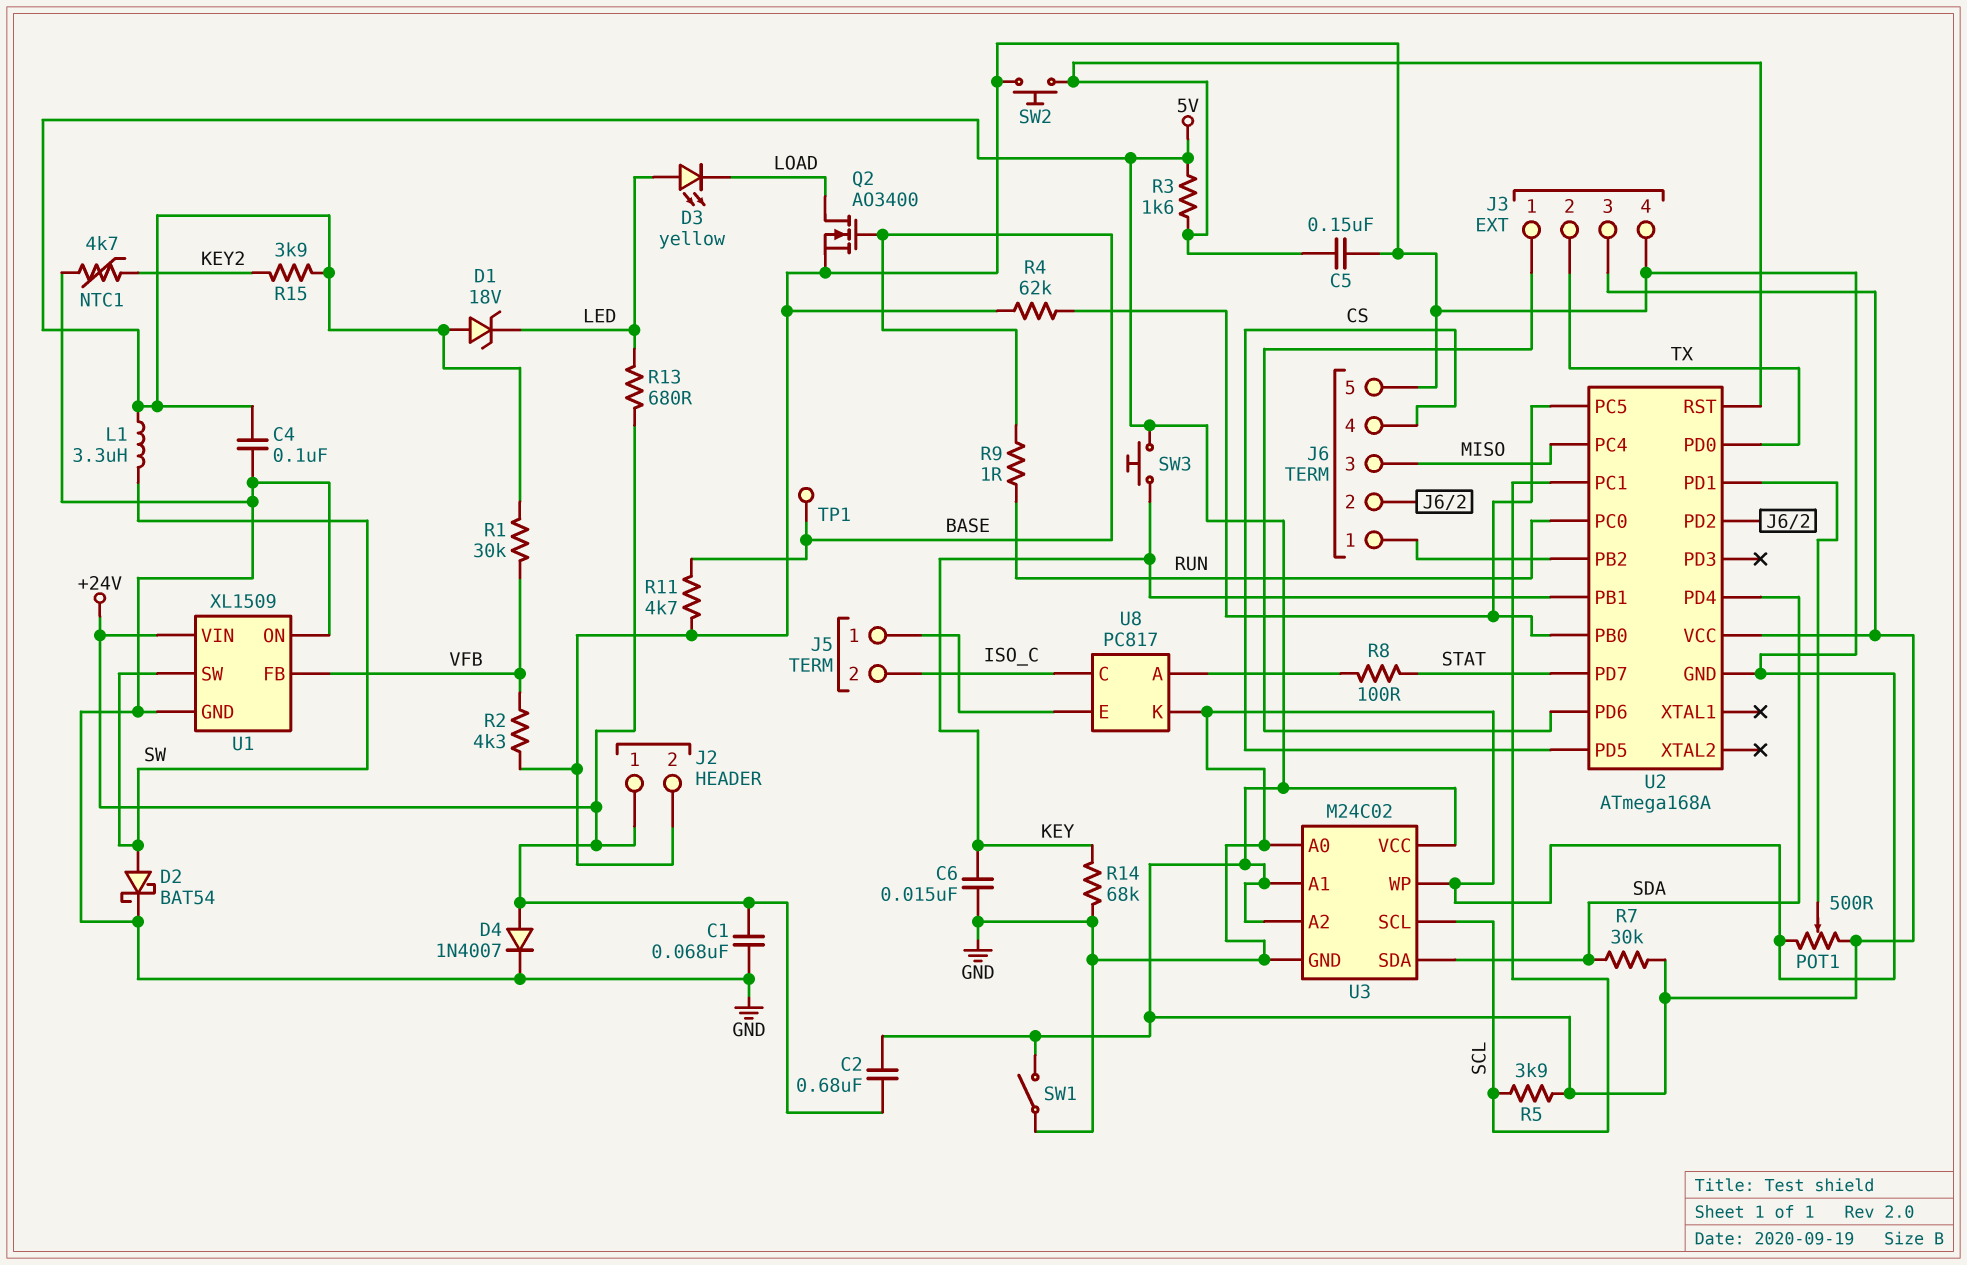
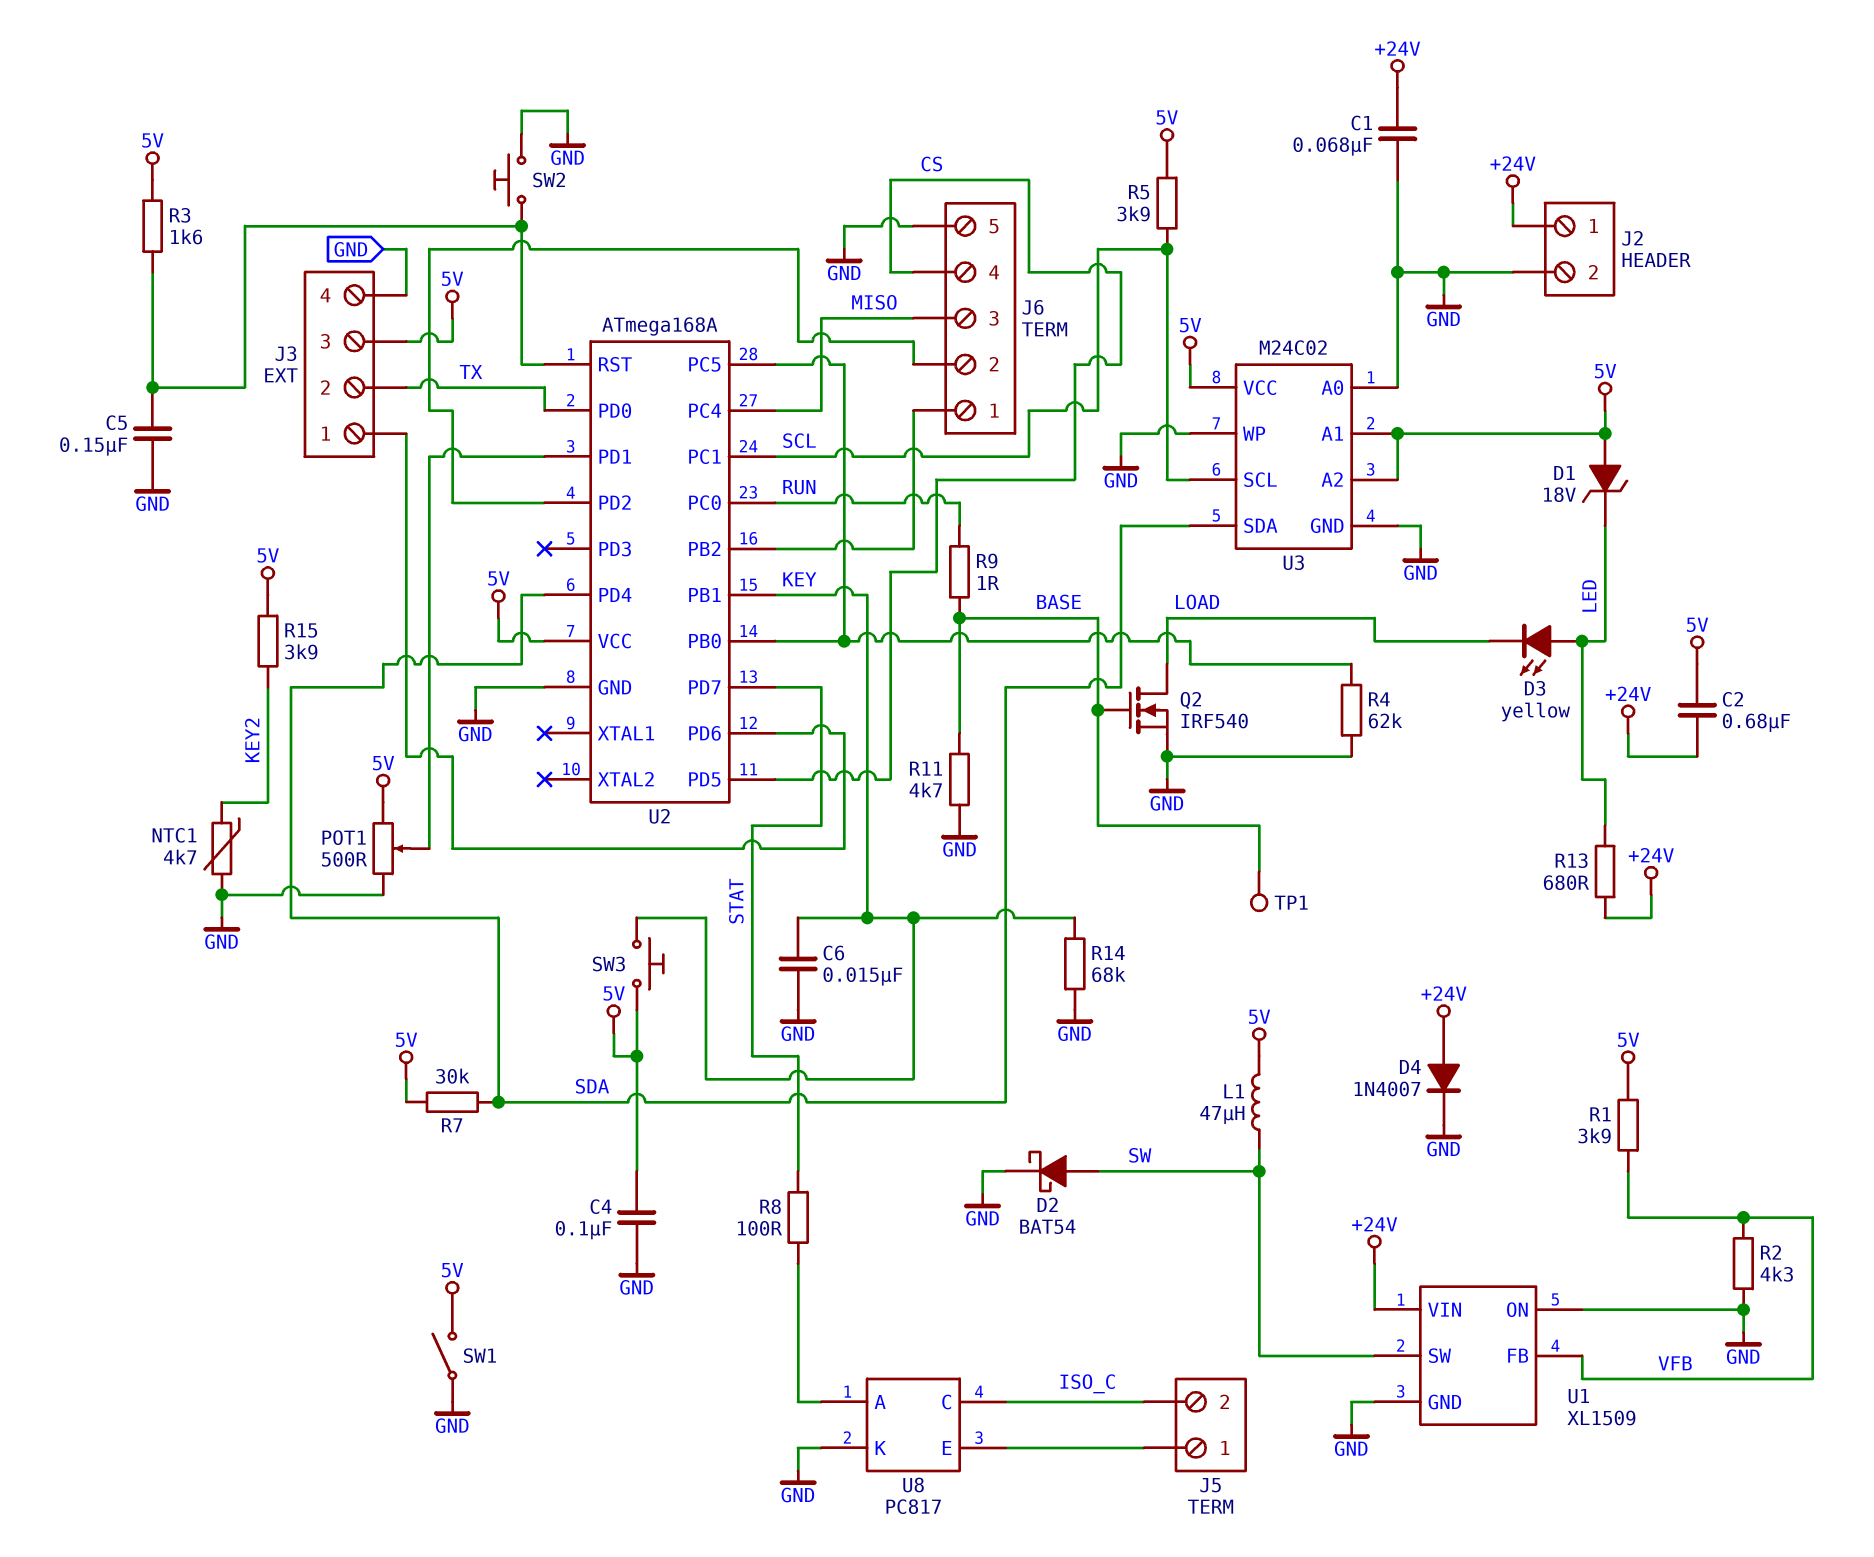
L1: 3.3uH (5V, SW) -> 47uH (5V, SW)
Q2: NMOS AO3400 (G BASE, D LOAD, S GND) -> NMOS IRF540 (G BASE, D LOAD, S GND)
R1: 30k (5V, VFB) -> 3.9k (5V, VFB)

